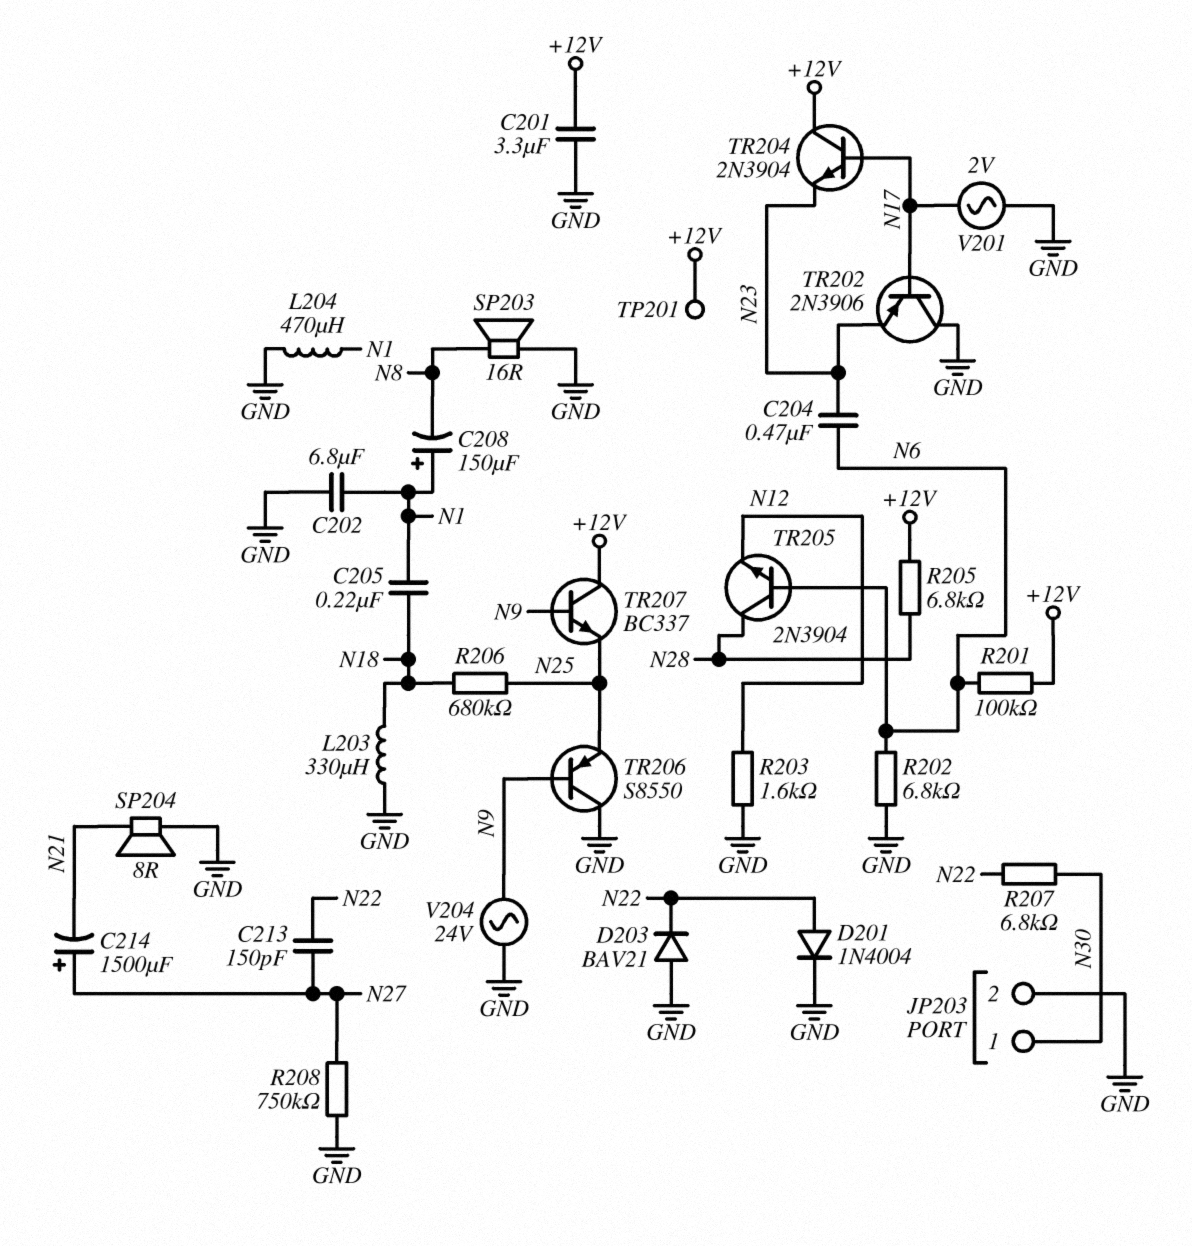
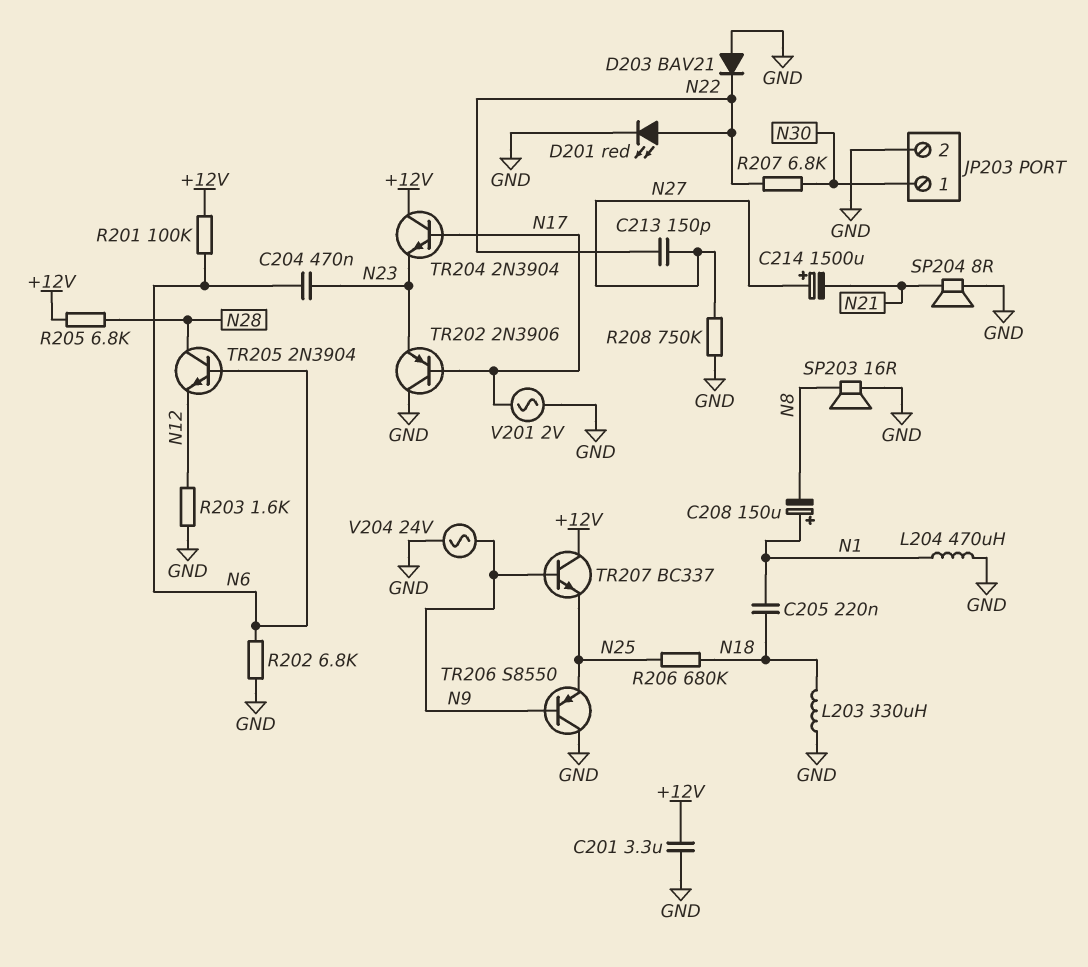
C202: 6.8uF (GND, N1) -> none
D201: diode 1N4004 (A N22, K GND) -> LED red (A N22, K GND)
TP201: test point (+12V) -> none

